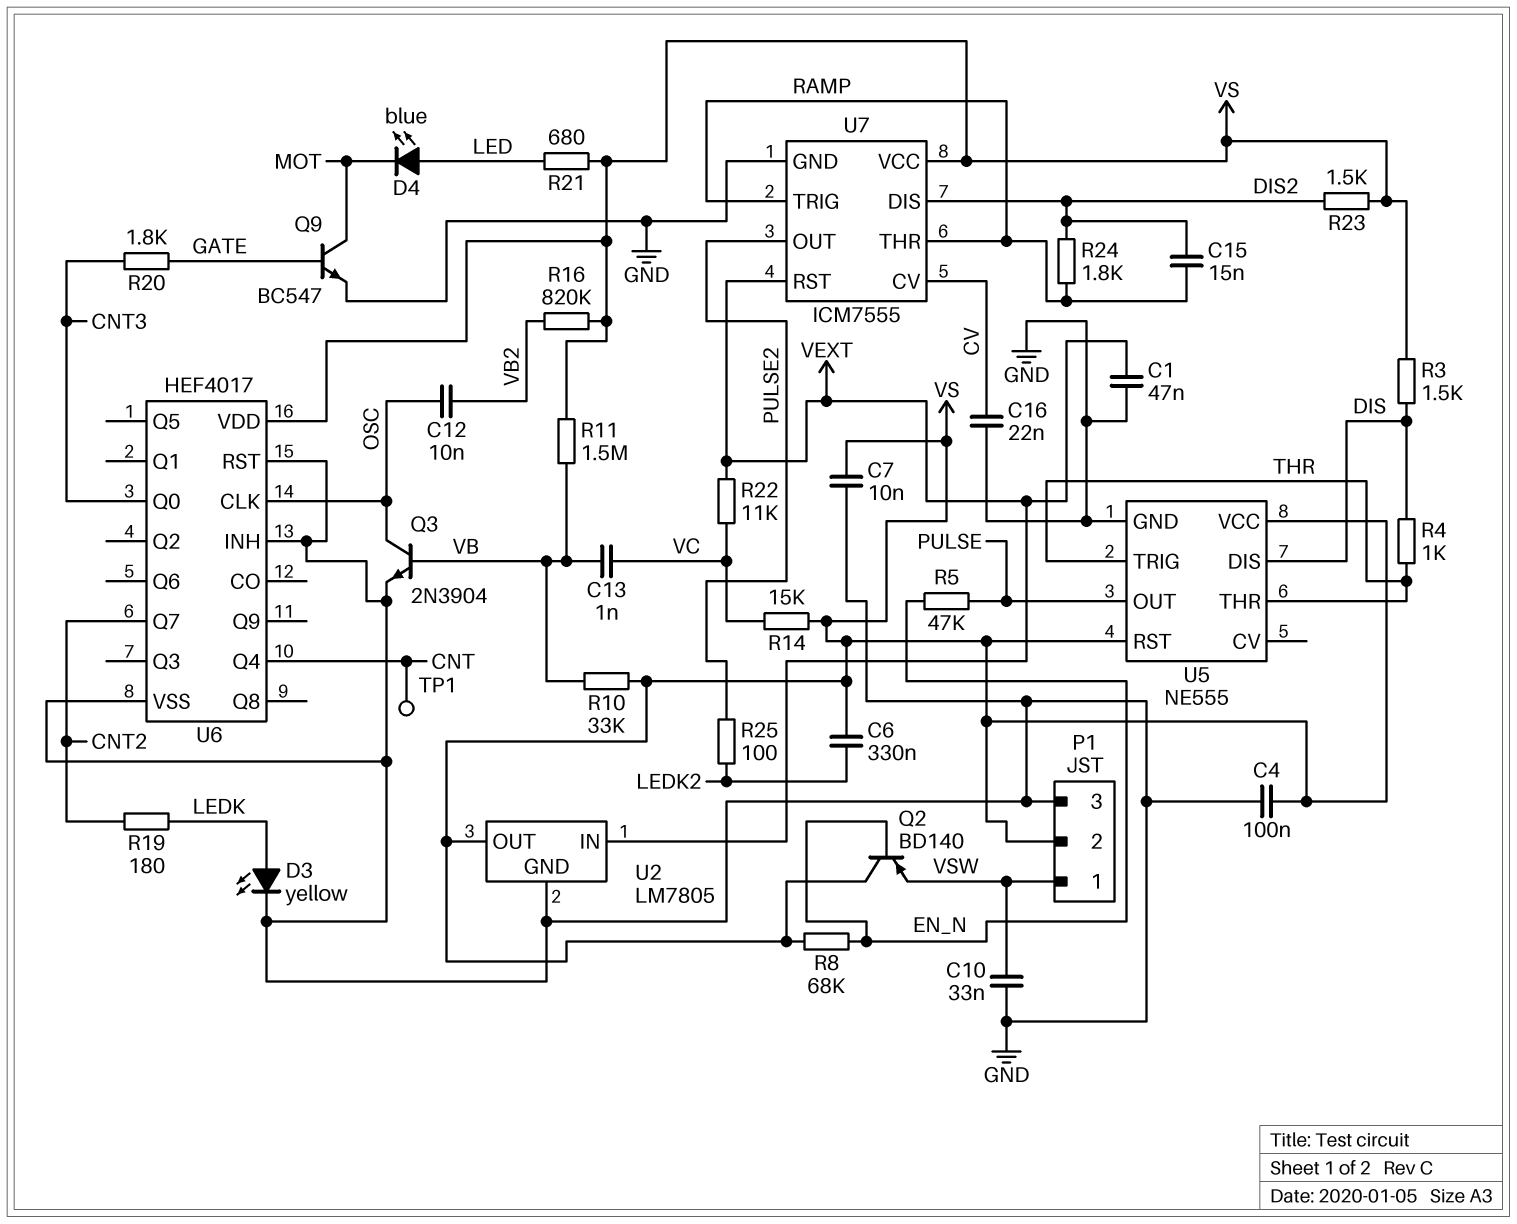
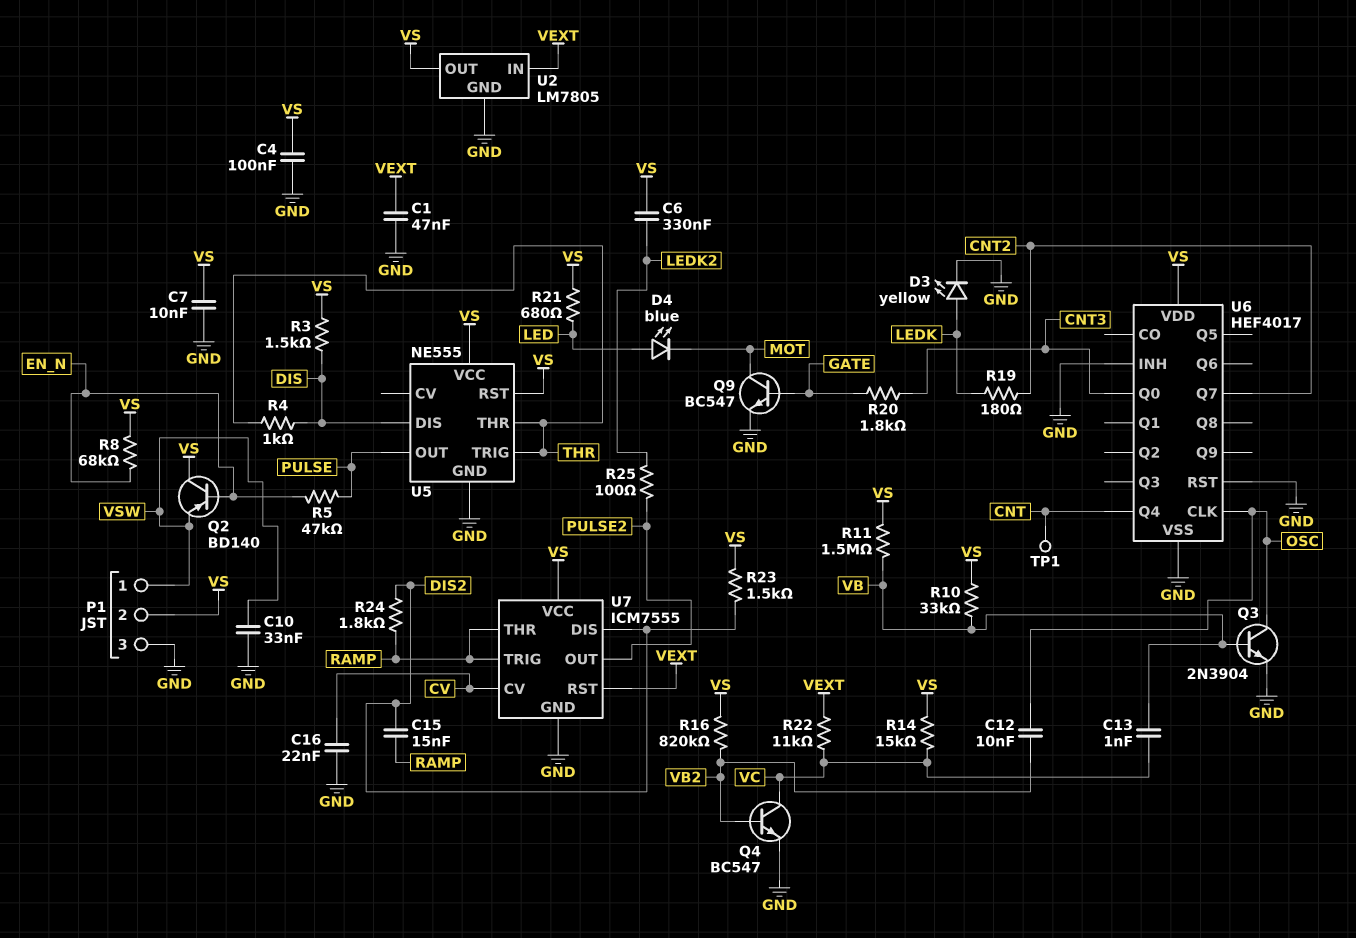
Q4: none -> NPN BC547 (B VB2, C VC, E GND)

